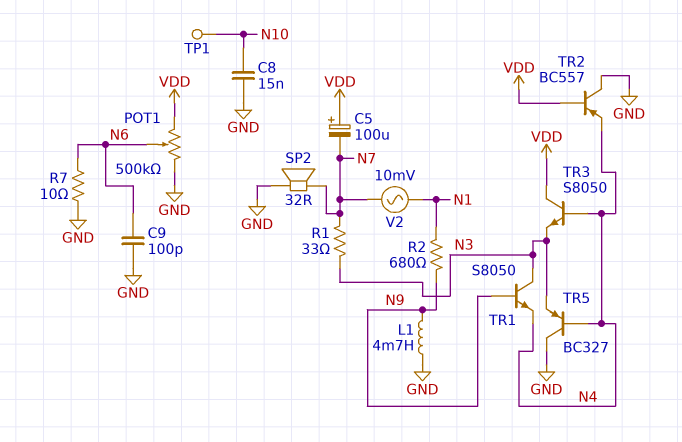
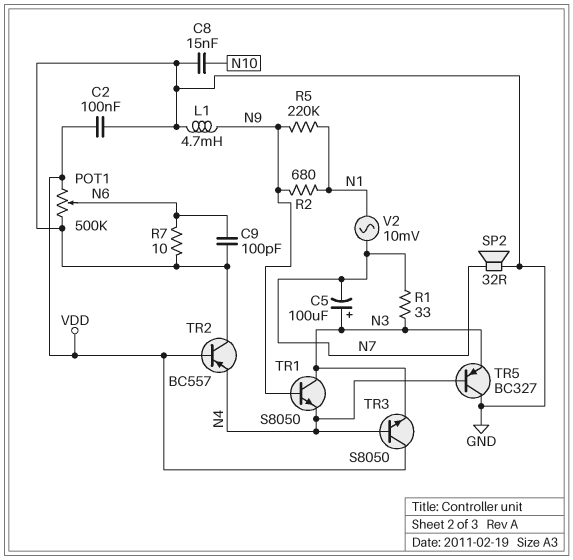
C2: none -> 100nF (GND, VDD)
C5: 100uF (plus VDD, minus N7) -> 100uF (plus N3, minus N7)
R5: none -> 220k (N1, N9)
TP1: test point (N10) -> none

